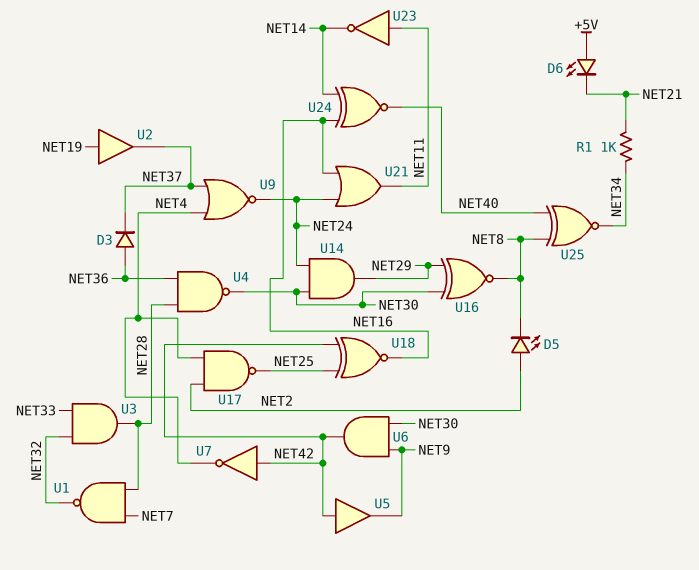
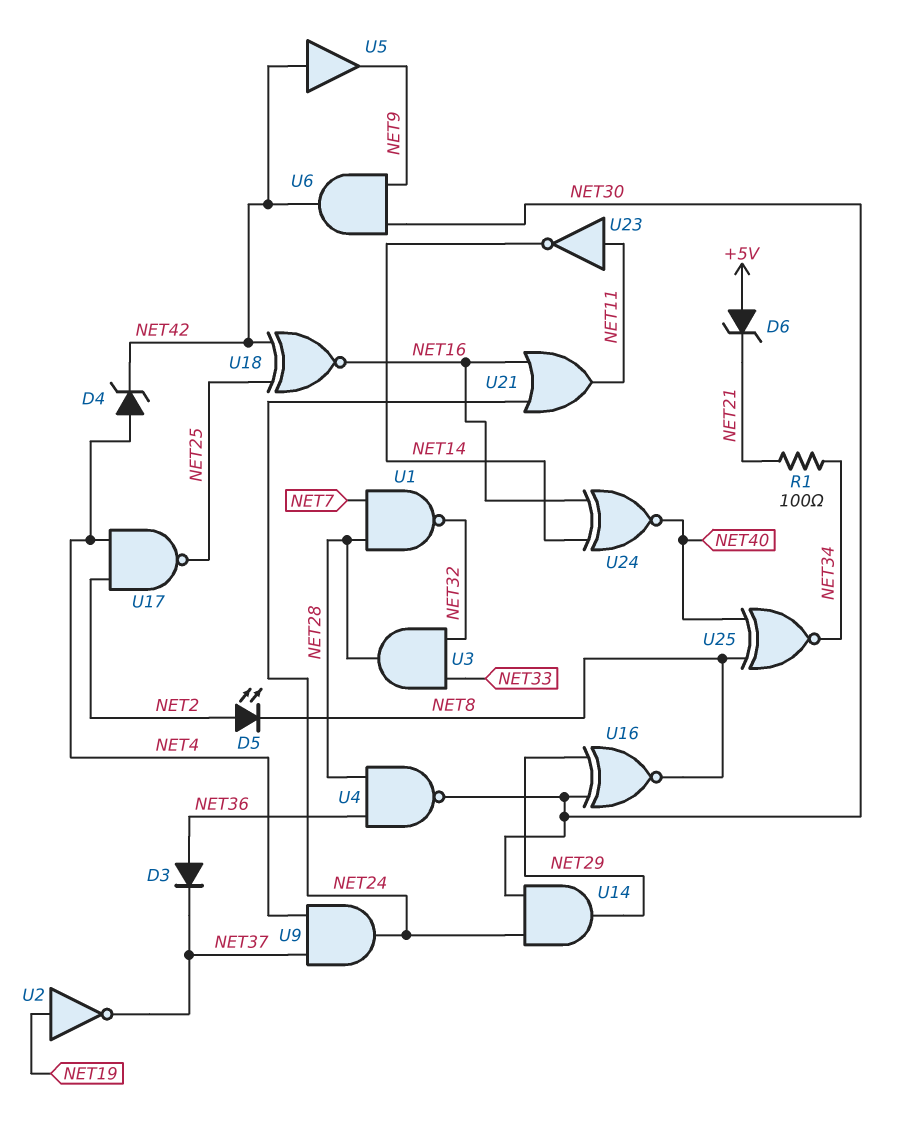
D4: none -> zener (A NET4, K NET42)
D6: LED (A +5V, K NET21) -> zener (A +5V, K NET21)
R1: 1k (NET21, NET34) -> 100 (NET21, NET34)
U2: buffer (in NET19, out NET37) -> NOT (in NET19, out NET37)
U7: NOT (in NET42, out NET4) -> none
U9: NOR (in NET4, in NET37, out NET24) -> AND (in NET4, in NET37, out NET24)

